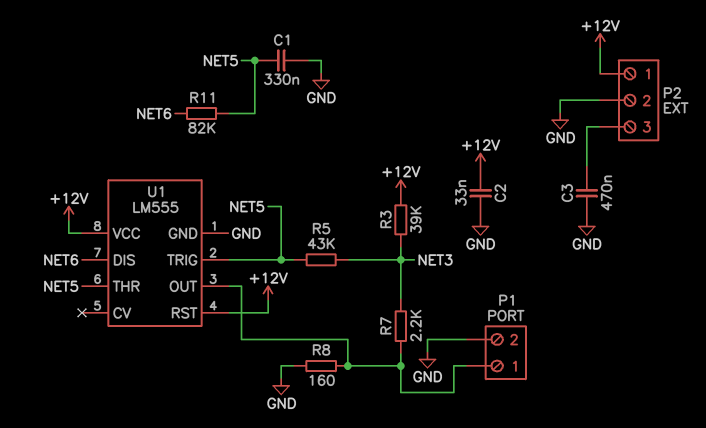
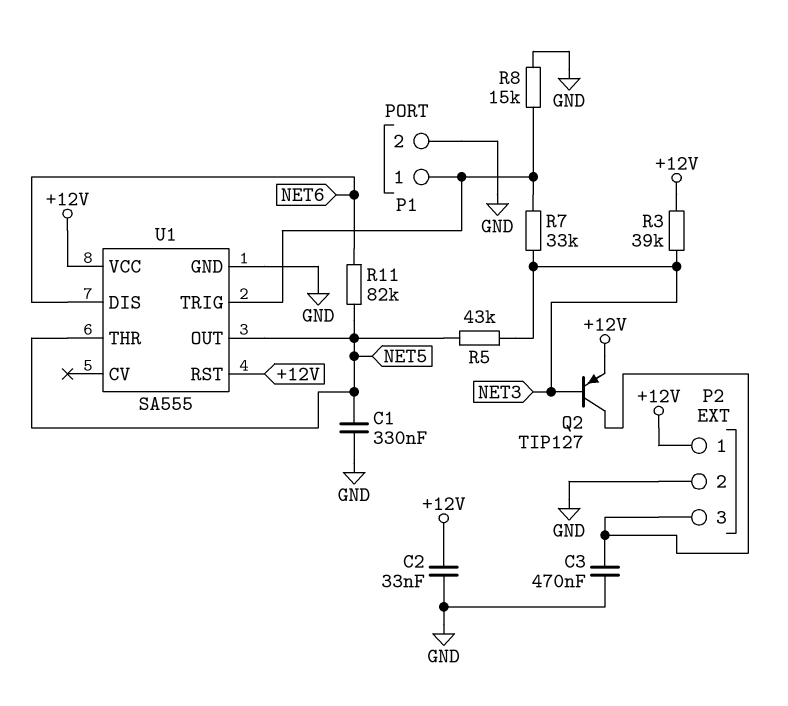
Q2: none -> PNP TIP127 (B NET3, C P2/3, E +12V)
R7: 2.2k (NET3, P1/1) -> 33k (NET3, P1/1)
R8: 160 (GND, P1/1) -> 15k (GND, P1/1)
U1: LM555 -> SA555
U1 pin OUT: P1/1 -> NET5
U1 pin TRIG: NET5 -> P1/1

